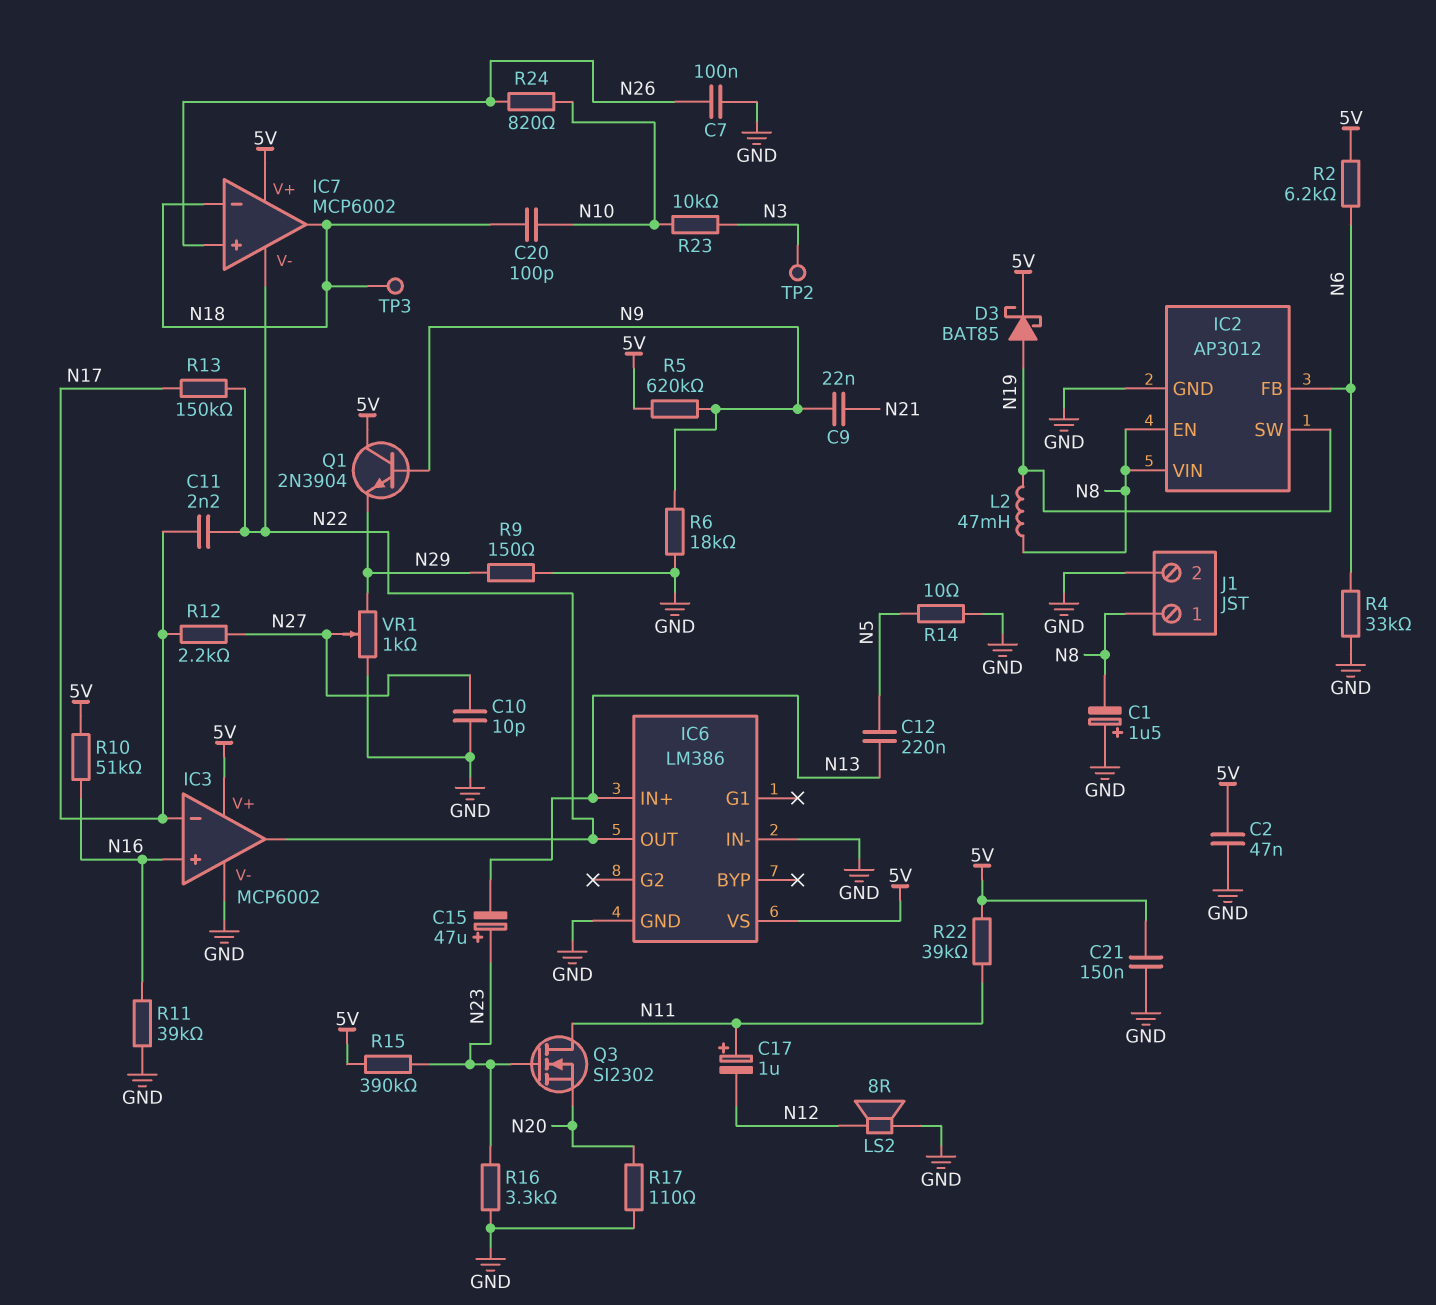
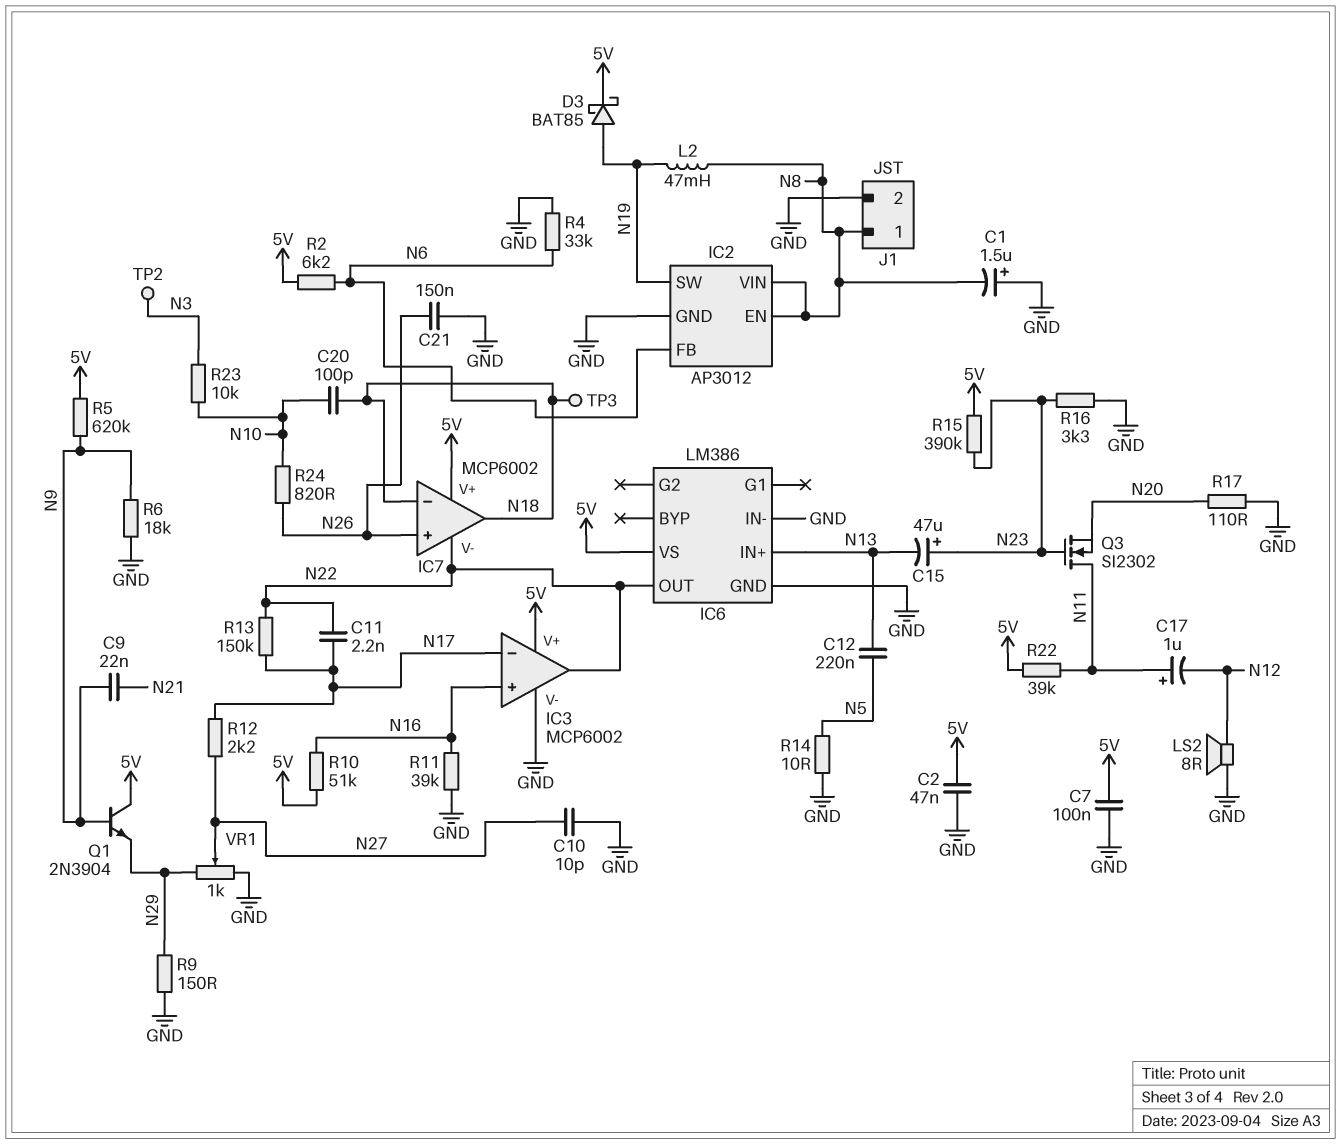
C7: 100nF (GND, N26) -> 100nF (5V, GND)
C21: 150nF (5V, GND) -> 150nF (GND, N26)

